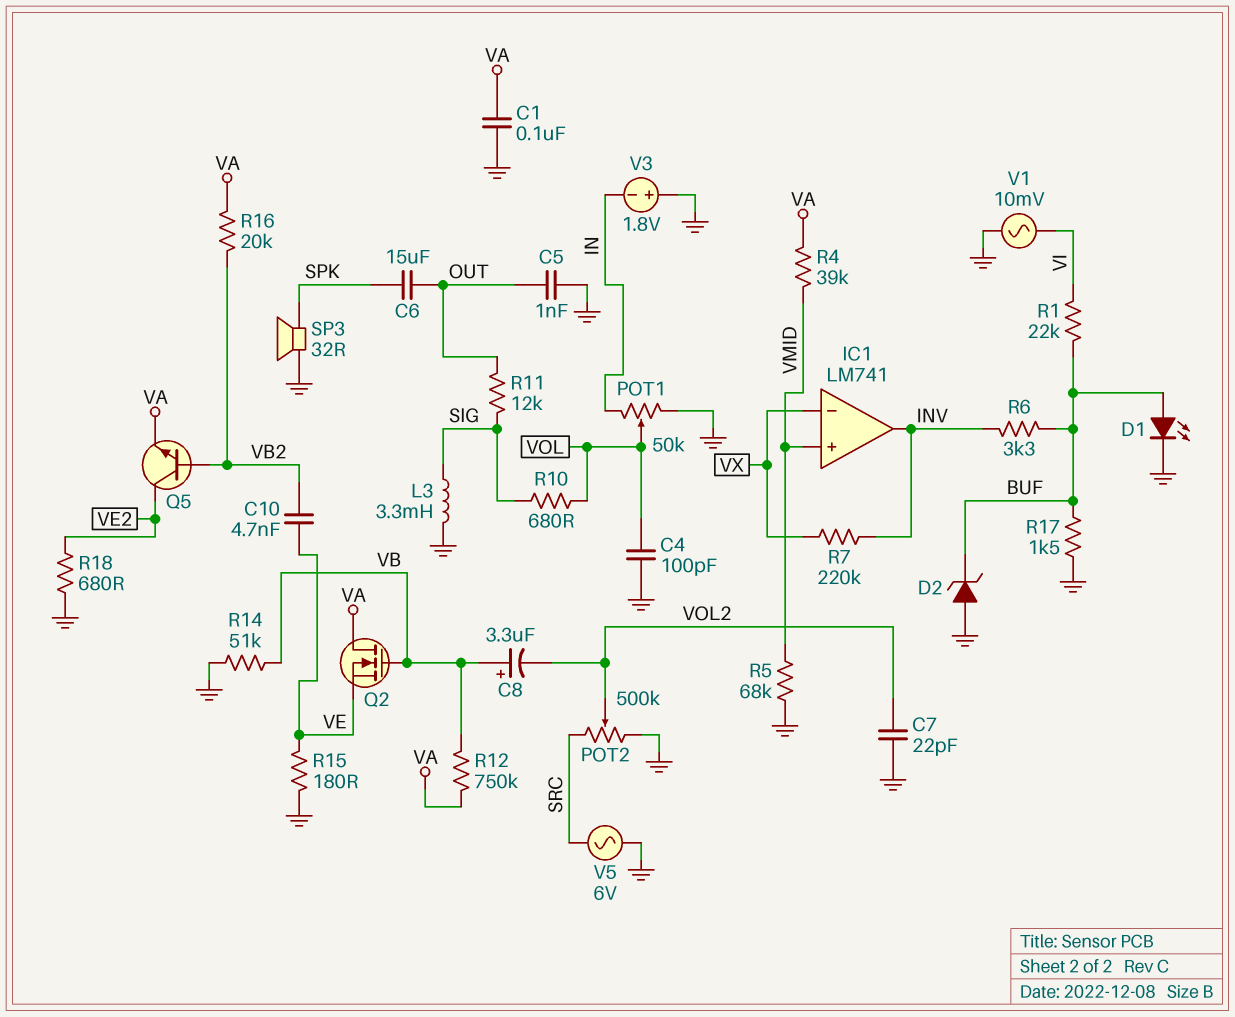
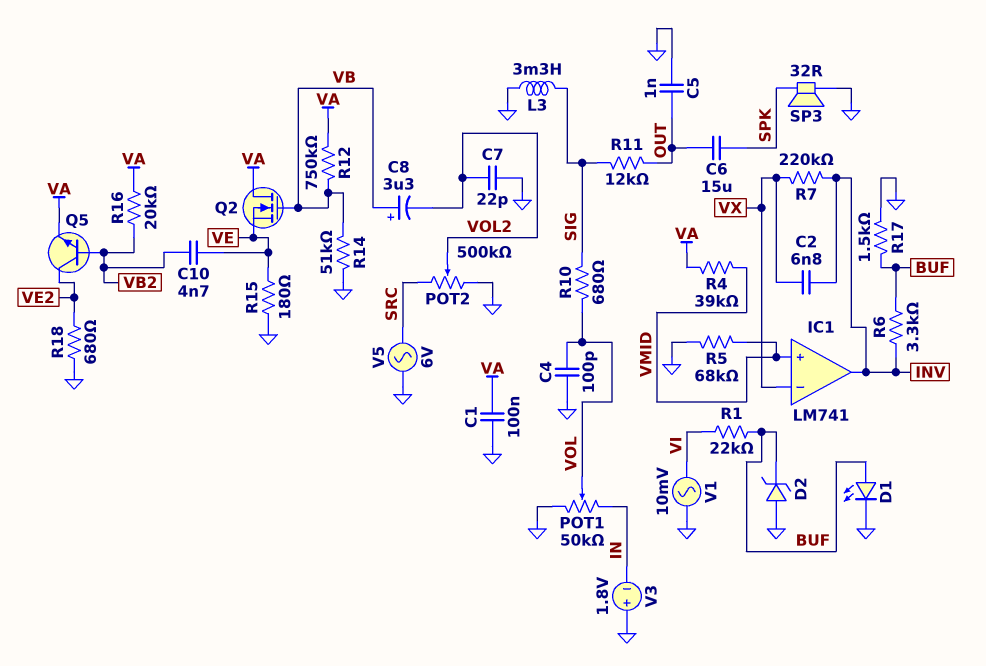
C2: none -> 6.8nF (INV, VX)

